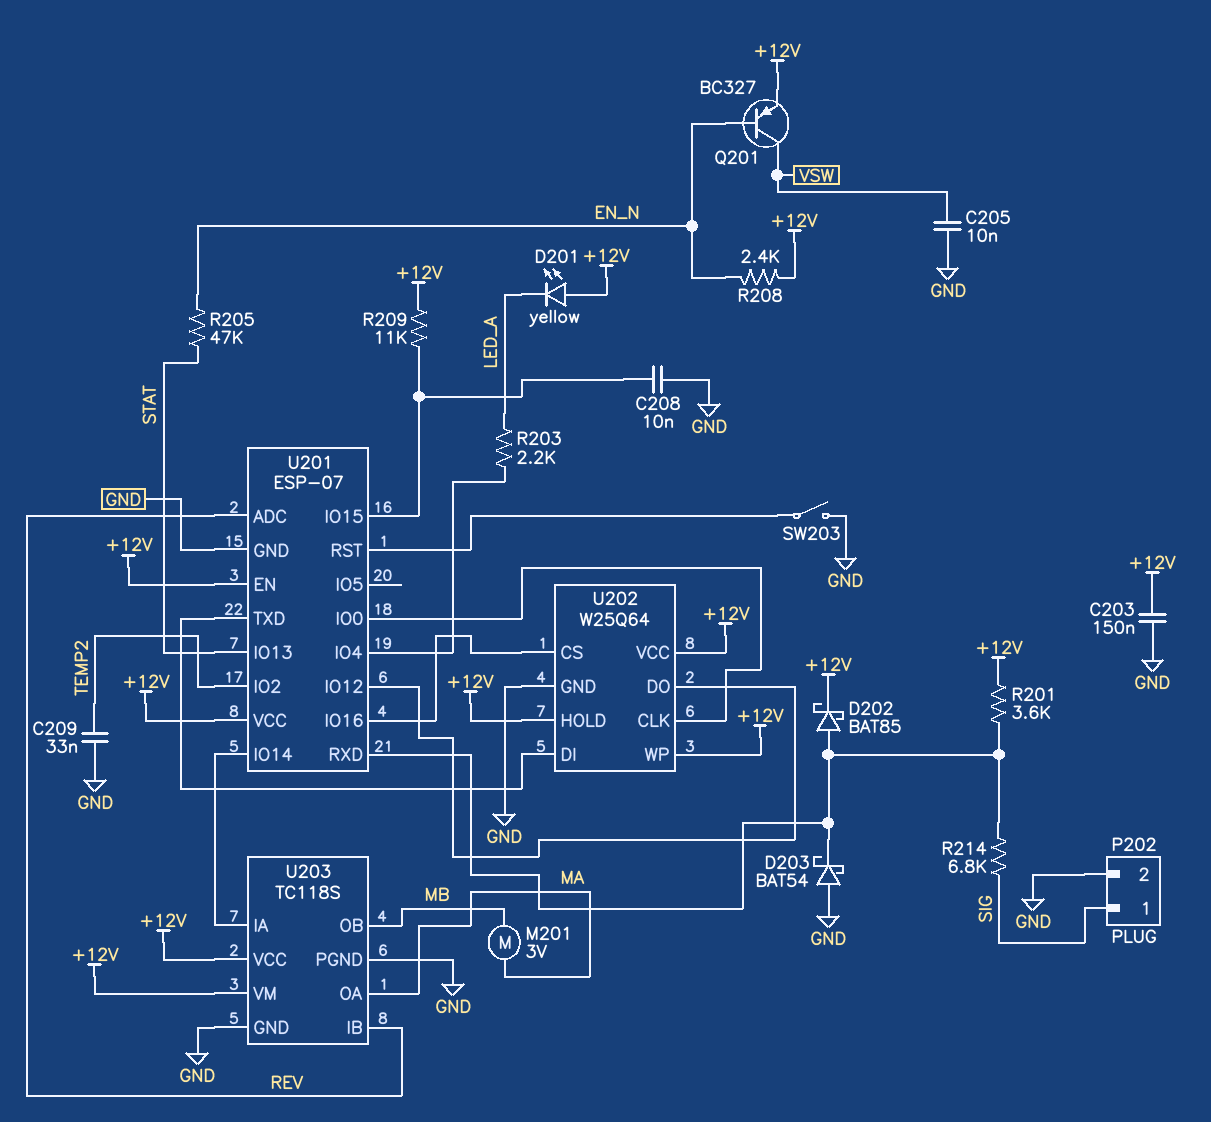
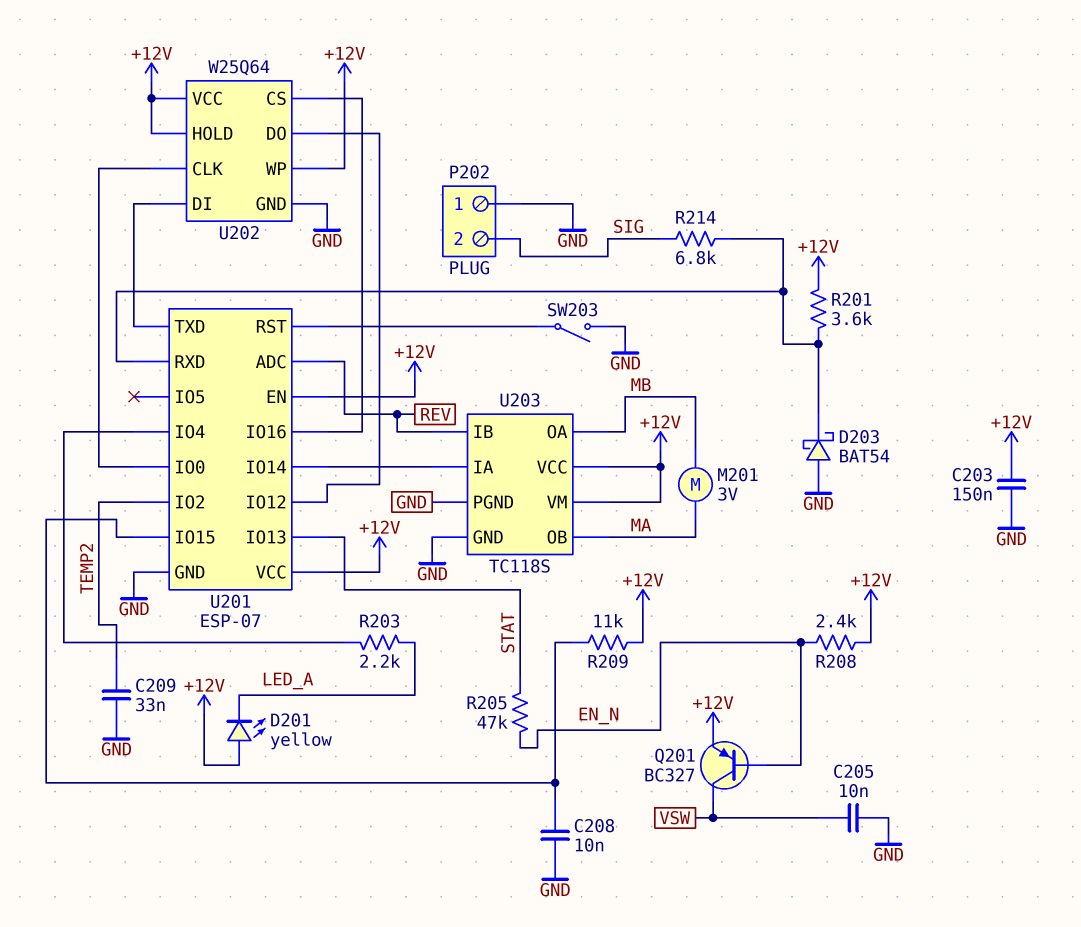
D202: schottky BAT85 (A U201/RXD, K +12V) -> none
P202 pin 1: SIG -> GND
P202 pin 2: GND -> SIG
U203 pin OA: MA -> MB
U203 pin OB: MB -> MA

